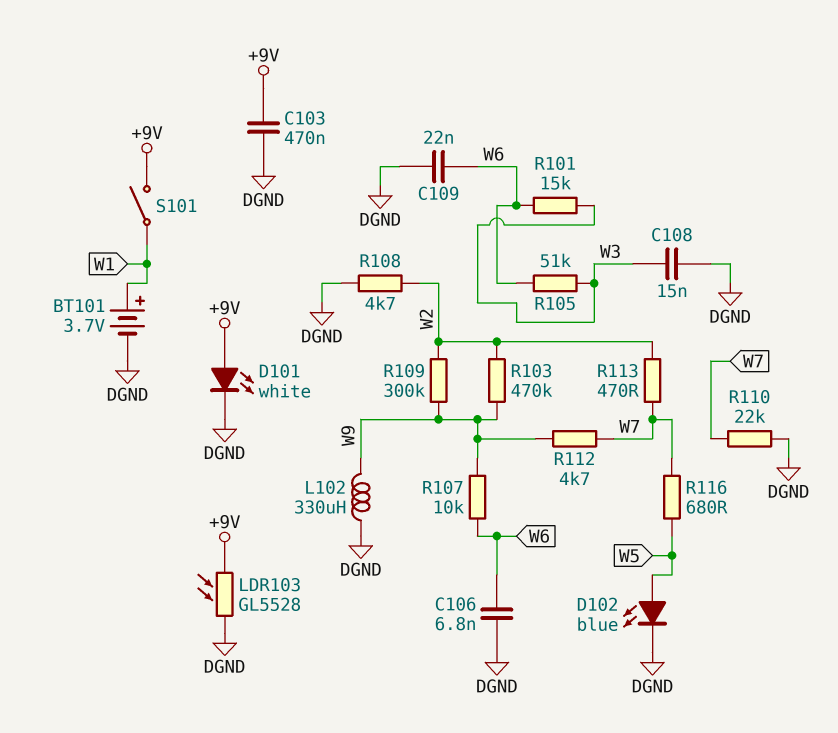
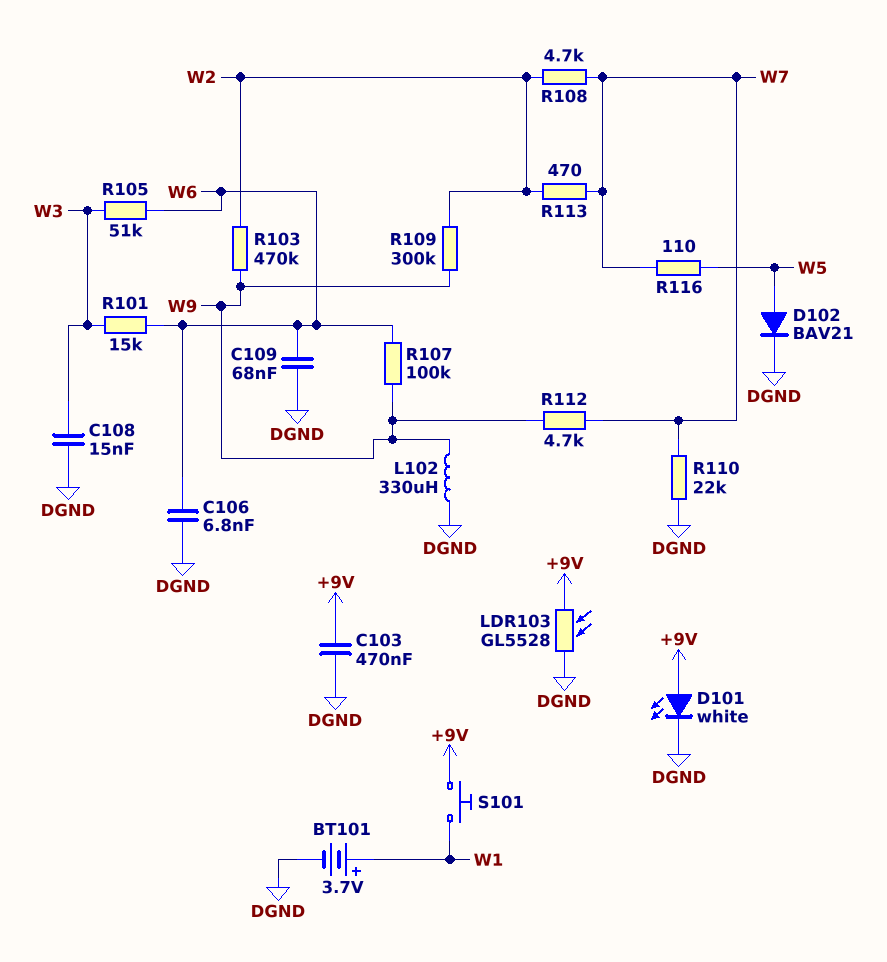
C109: 22nF (DGND, W6) -> 68nF (DGND, W6)
D102: LED blue (A W5, K DGND) -> diode BAV21 (A W5, K DGND)
R107: 10k (W6, W9) -> 100k (W6, W9)
R108: 4.7k (DGND, W2) -> 4.7k (W2, W7)
R116: 680 (W5, W7) -> 110 (W5, W7)
S101: switch (+9V, W1) -> button (+9V, W1)

